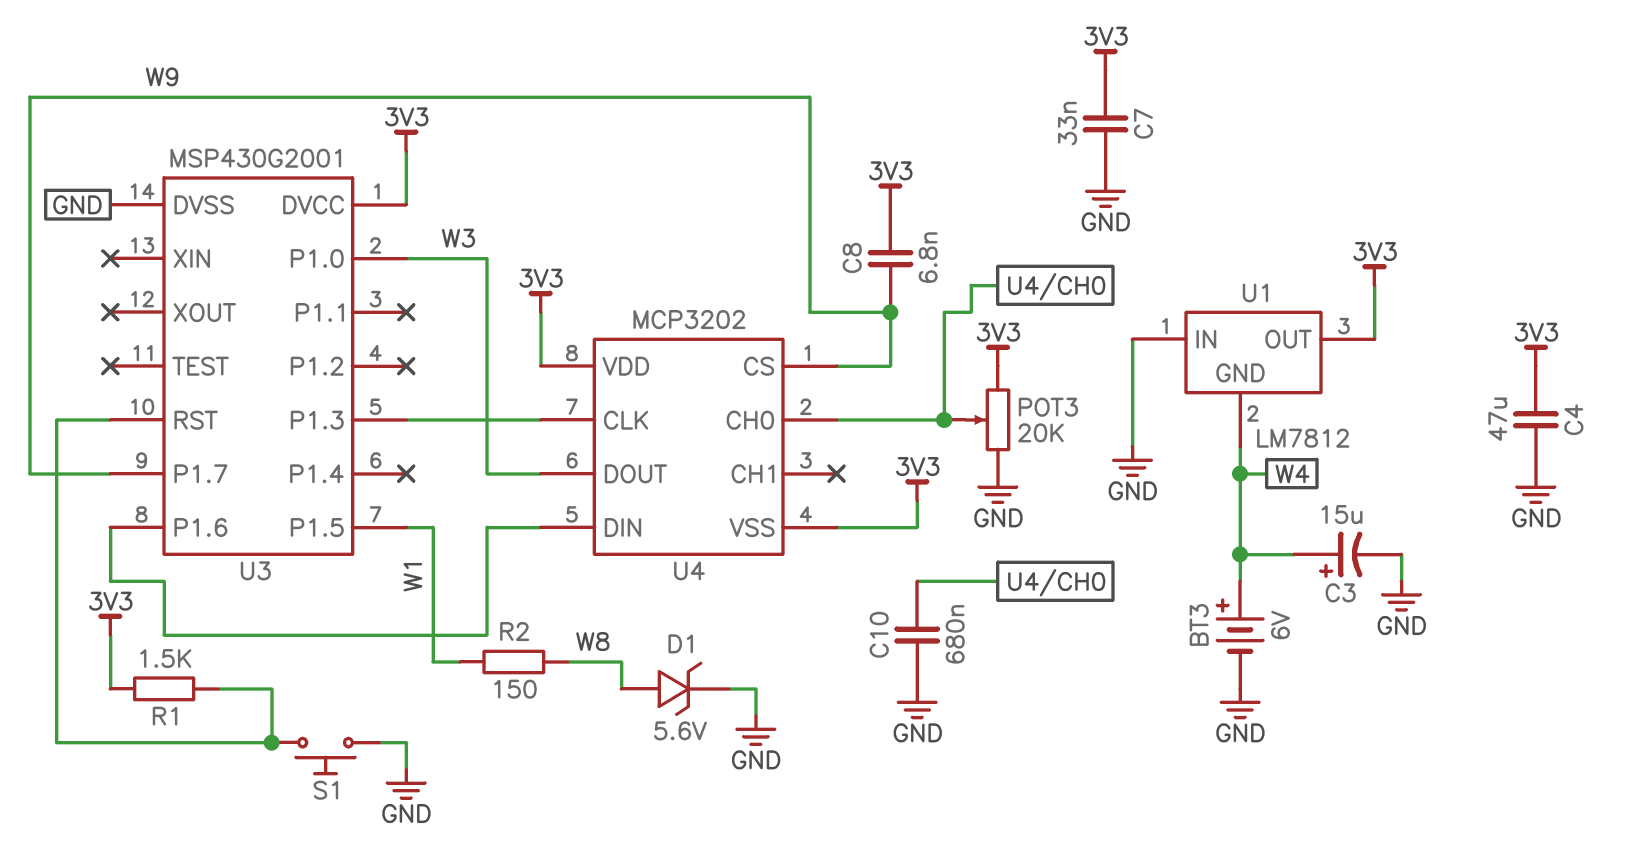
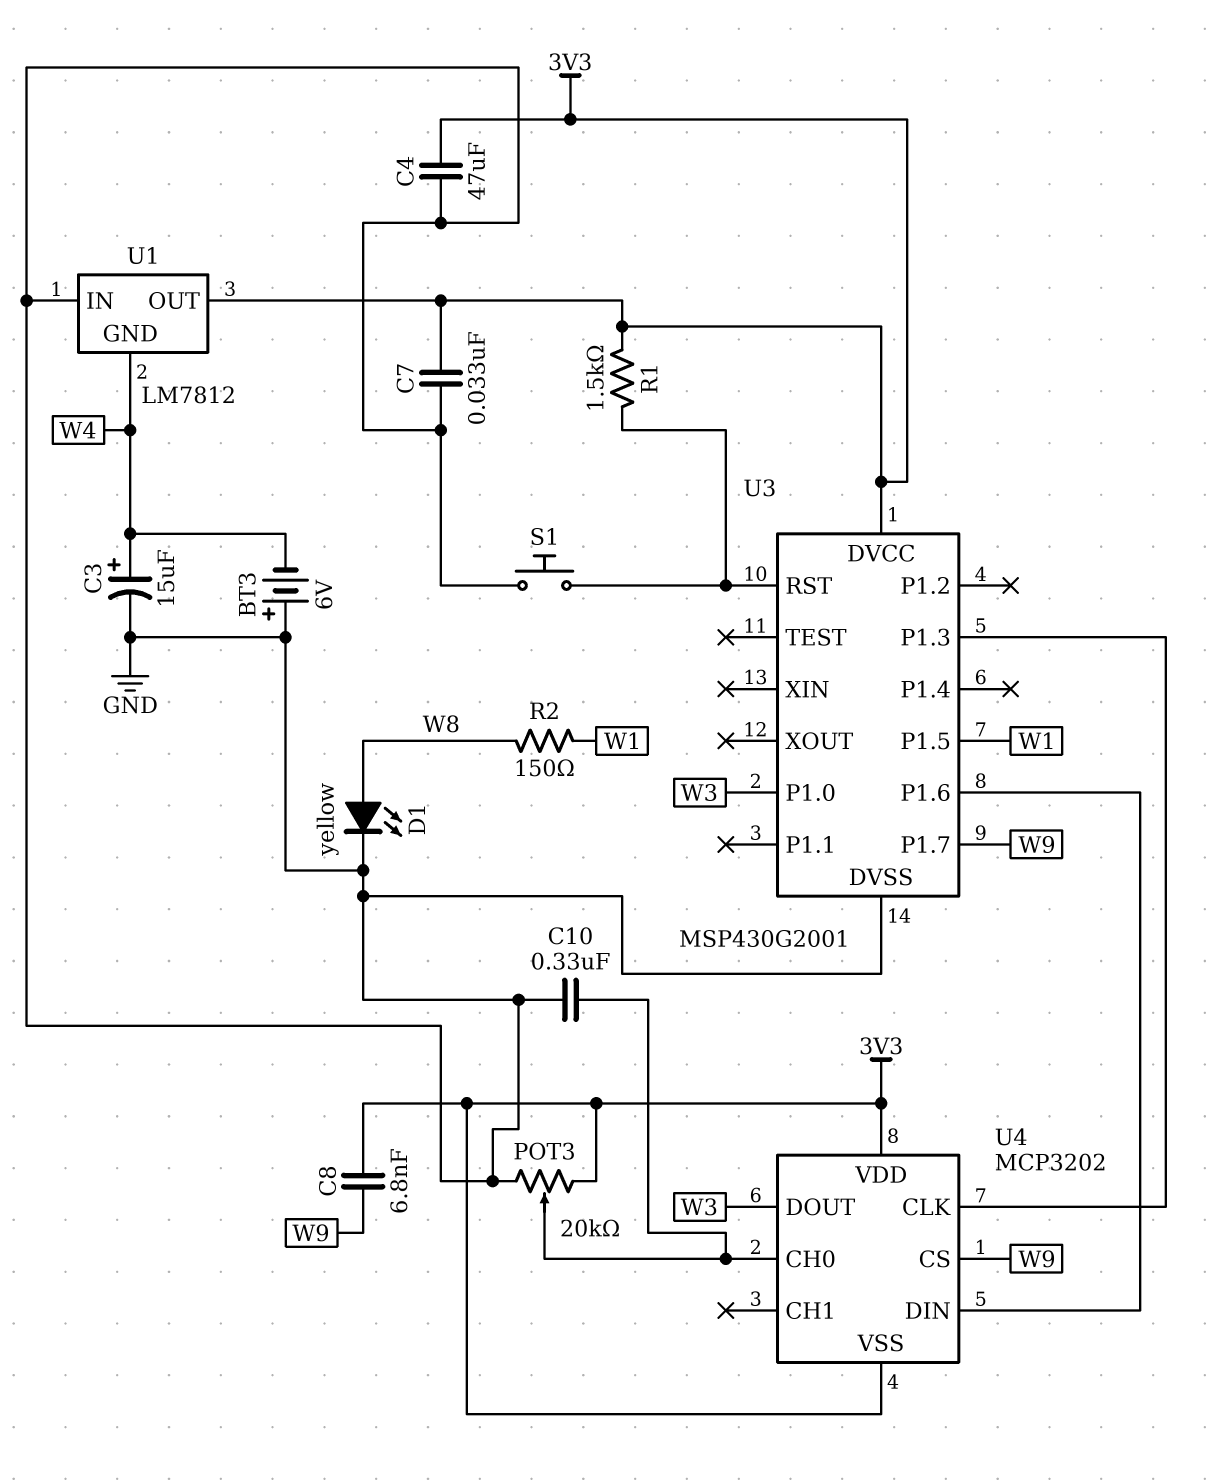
BT3: 6V (plus W4, minus GND) -> 6V (plus GND, minus W4)
C10: 680nF (GND, U4/CH0) -> 330nF (GND, U4/CH0)
D1: zener 5.6V (A W8, K GND) -> LED yellow (A W8, K GND)

